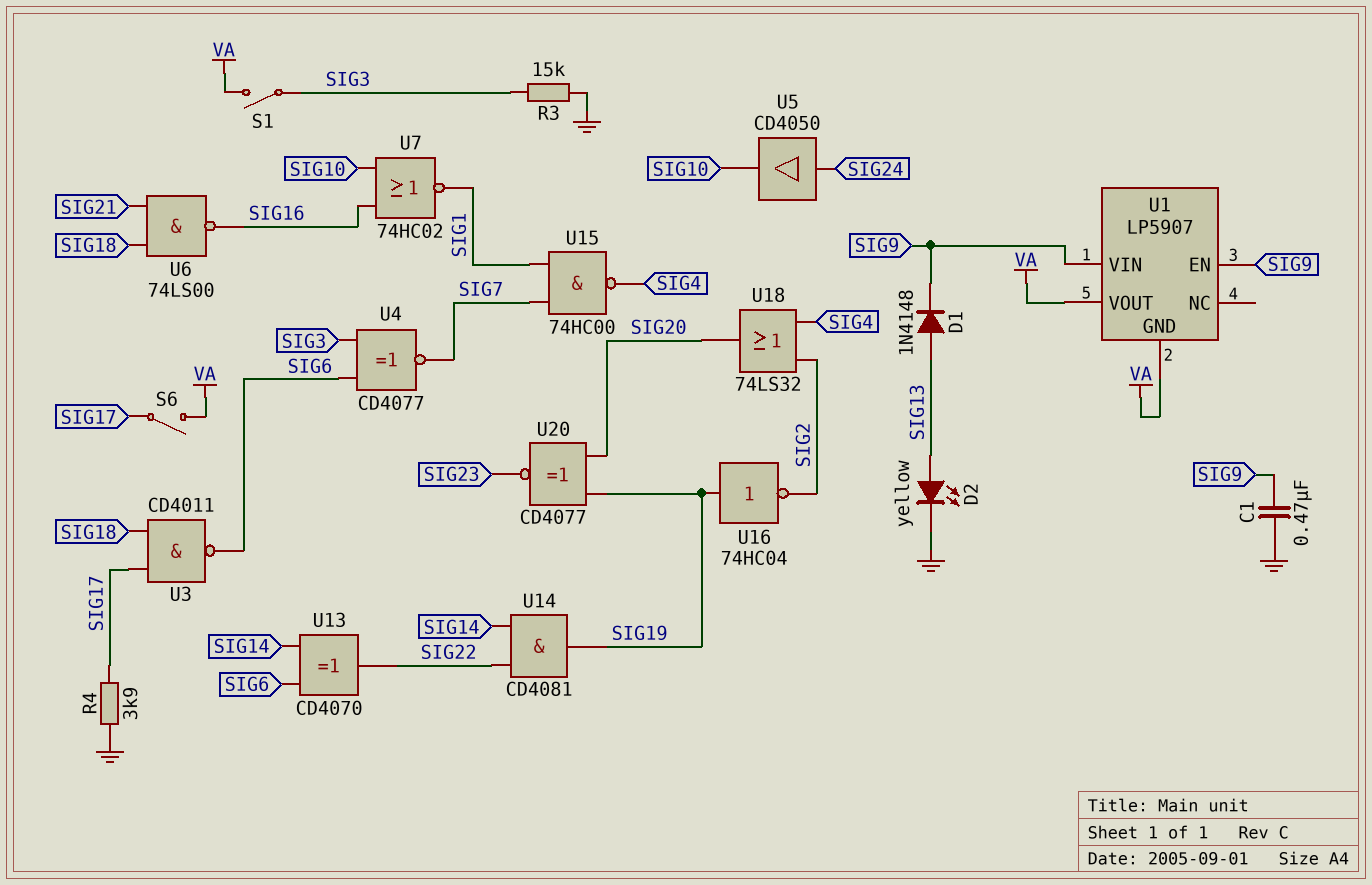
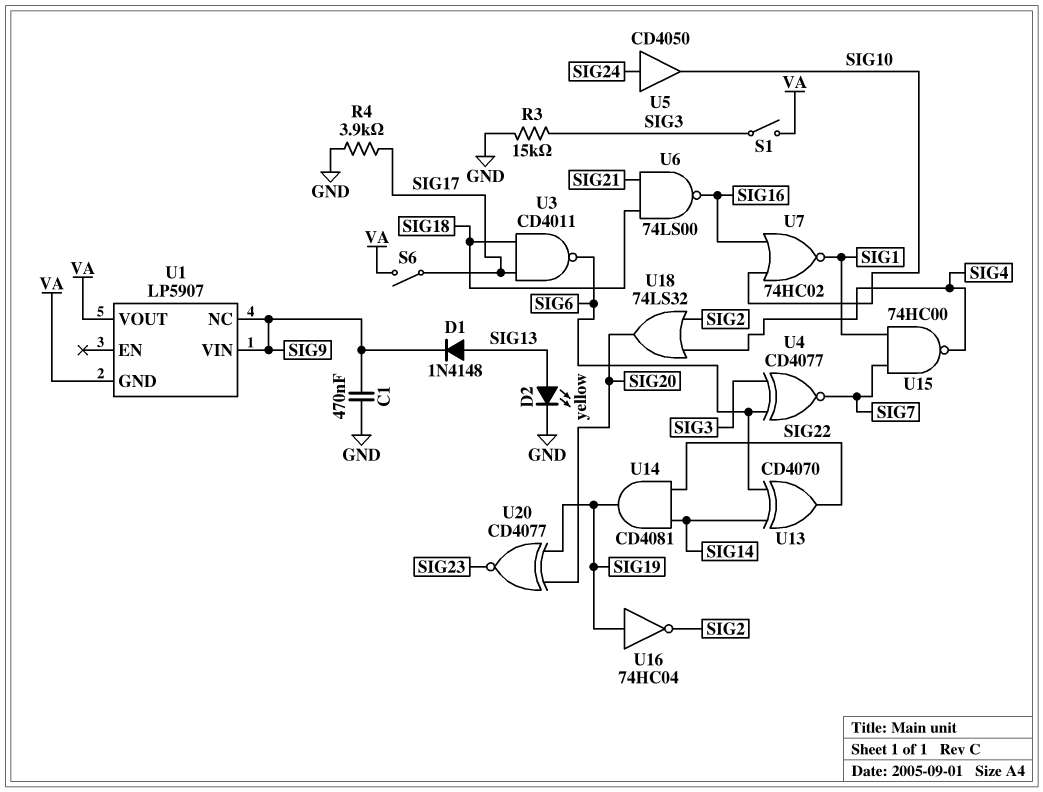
U1 pin EN: SIG9 -> none
U1 pin NC: none -> SIG9

